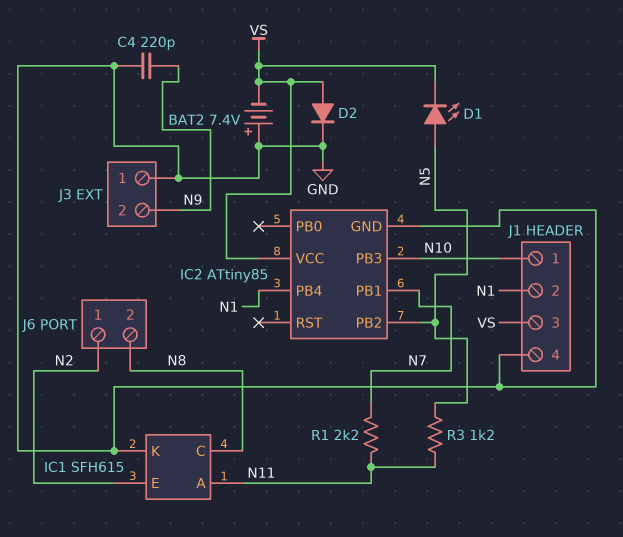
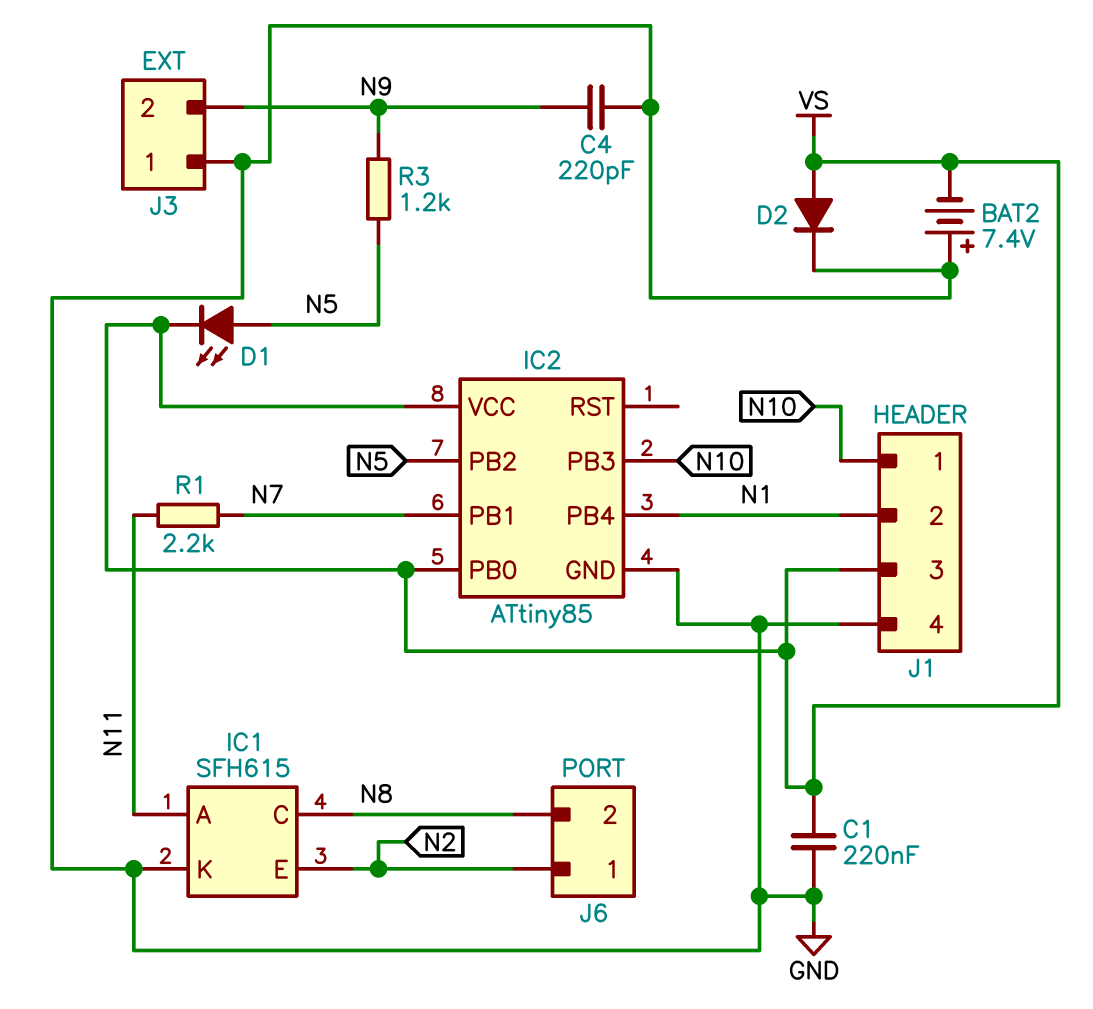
C1: none -> 220nF (GND, VS)
IC2 pin PB0: none -> VS
R3: 1.2k (N5, N11) -> 1.2k (N5, N9)

